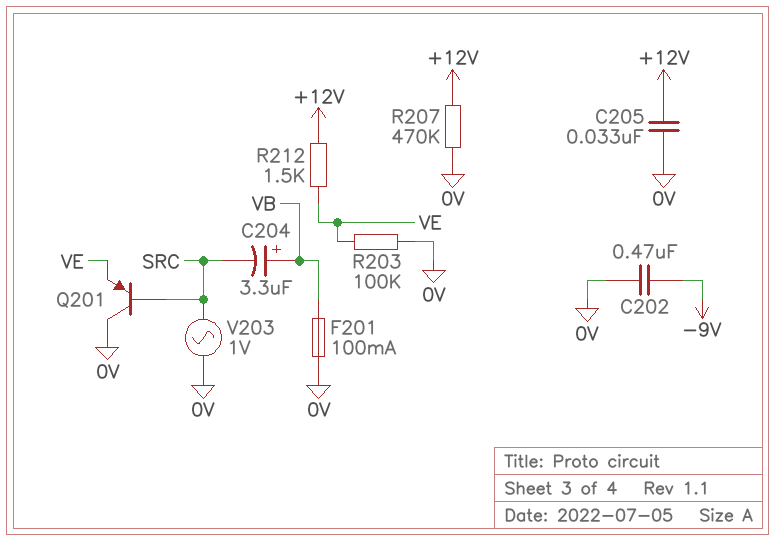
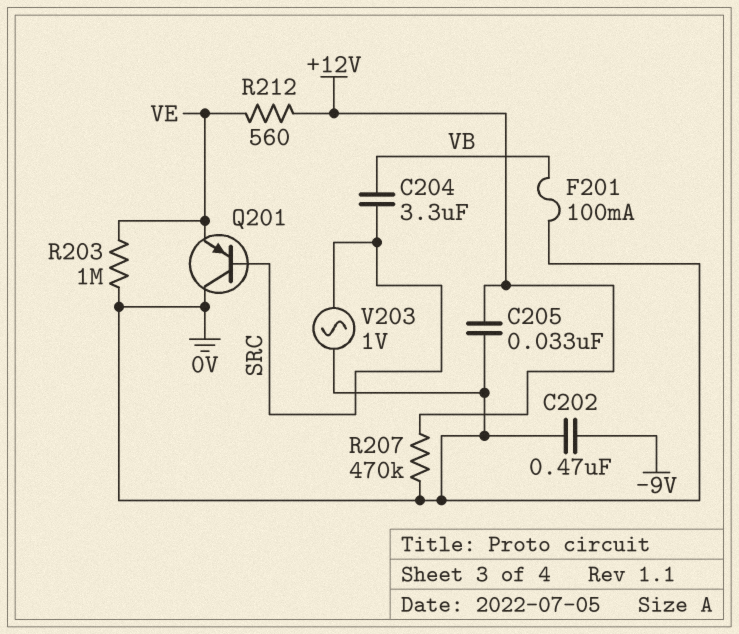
C204: 3.3uF (plus VB, minus SRC) -> 3.3uF (SRC, VB)
R203: 100k (0V, VE) -> 1M (0V, VE)
R212: 1.5k (+12V, VE) -> 560 (+12V, VE)

